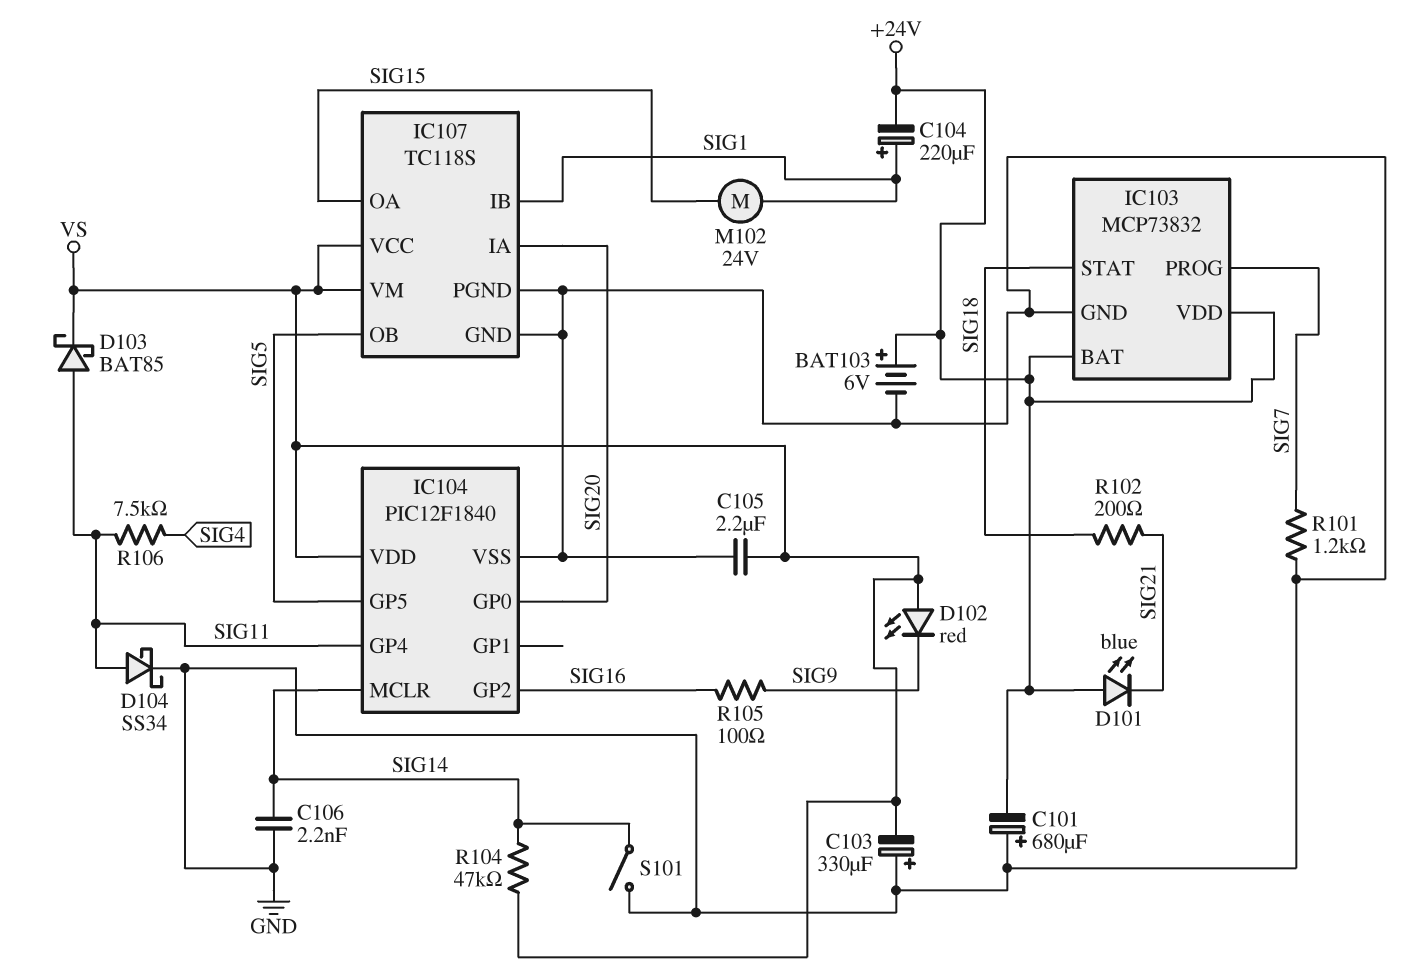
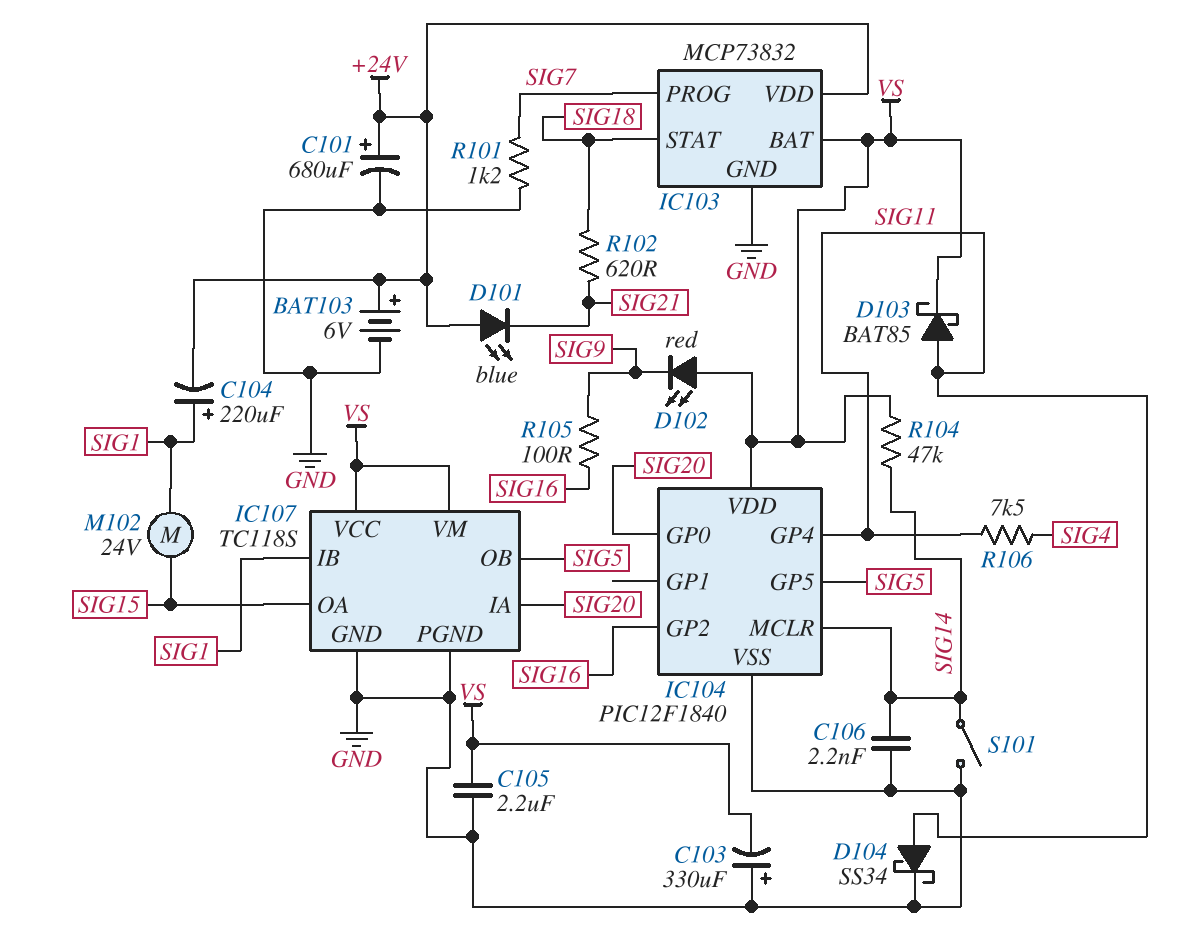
C101: 680uF (plus GND, minus +24V) -> 680uF (plus +24V, minus GND)
IC103 pin BAT: +24V -> VS
R102: 200 (SIG18, SIG21) -> 620 (SIG18, SIG21)

